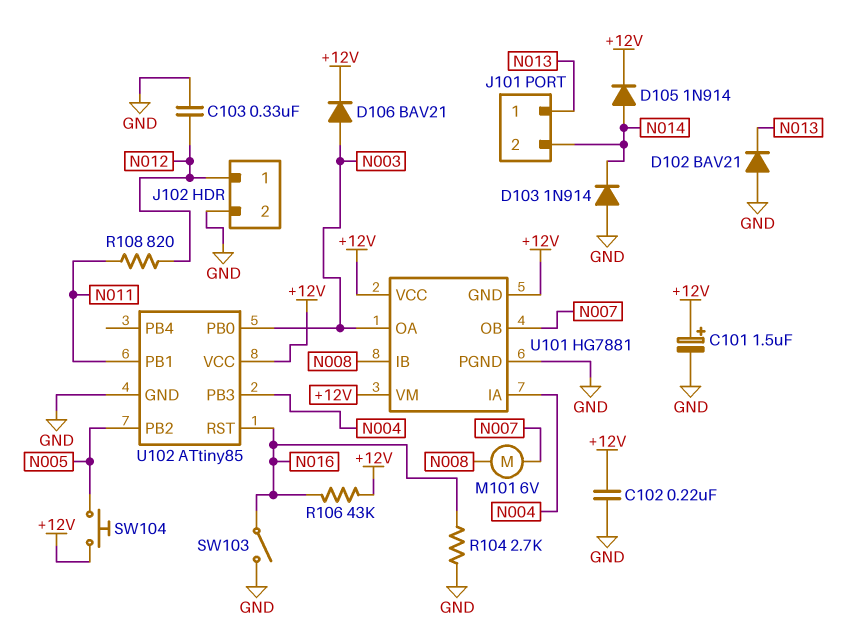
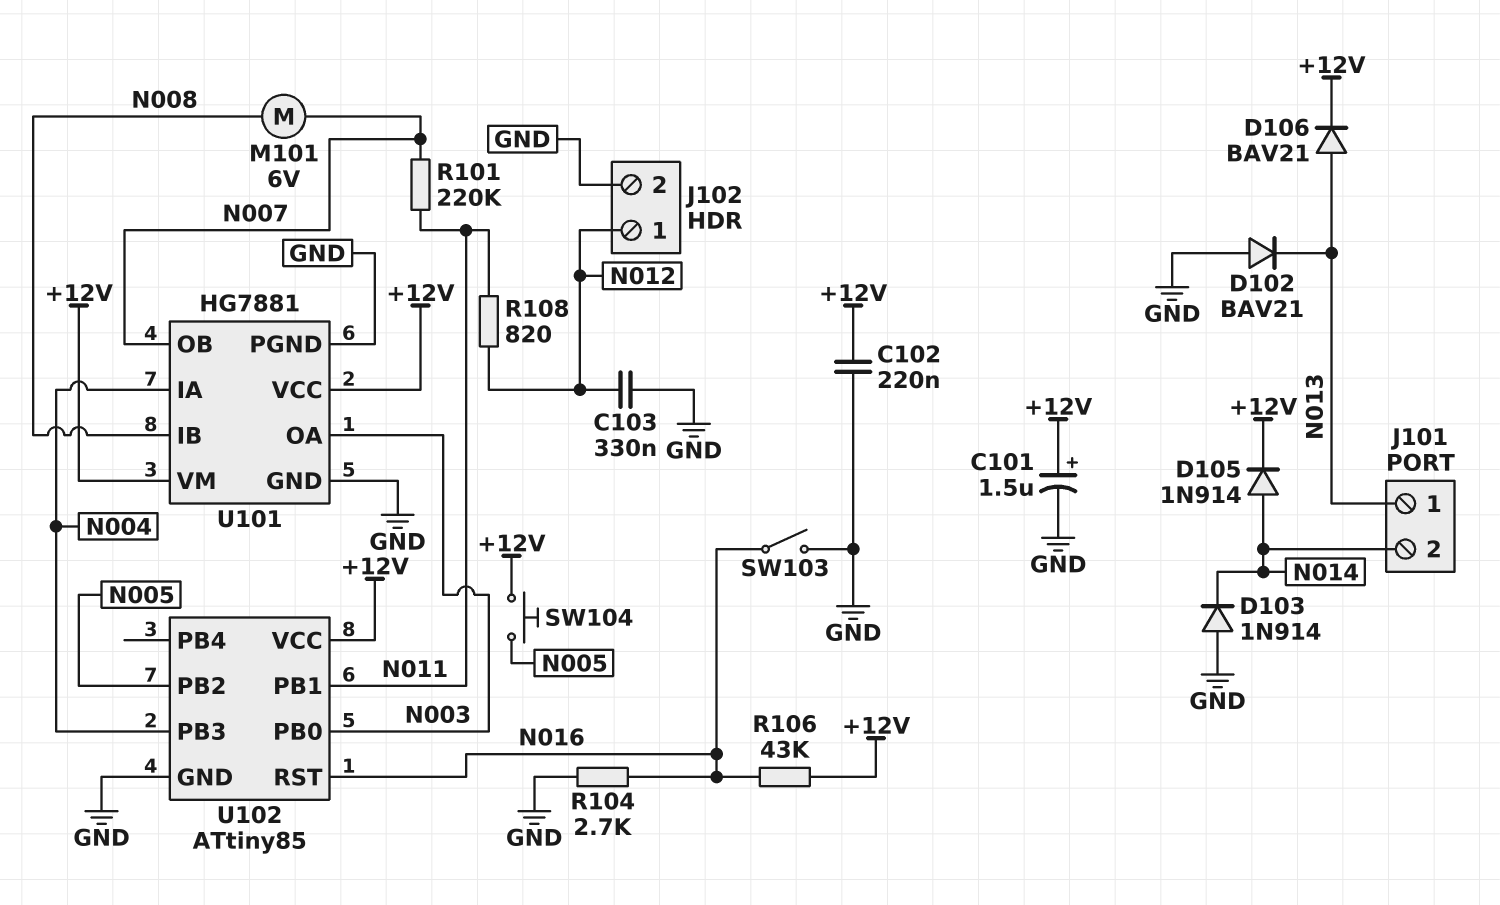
D106: diode BAV21 (A N003, K +12V) -> diode BAV21 (A N013, K +12V)
R101: none -> 220k (N007, N011)
U101 pin GND: +12V -> GND

